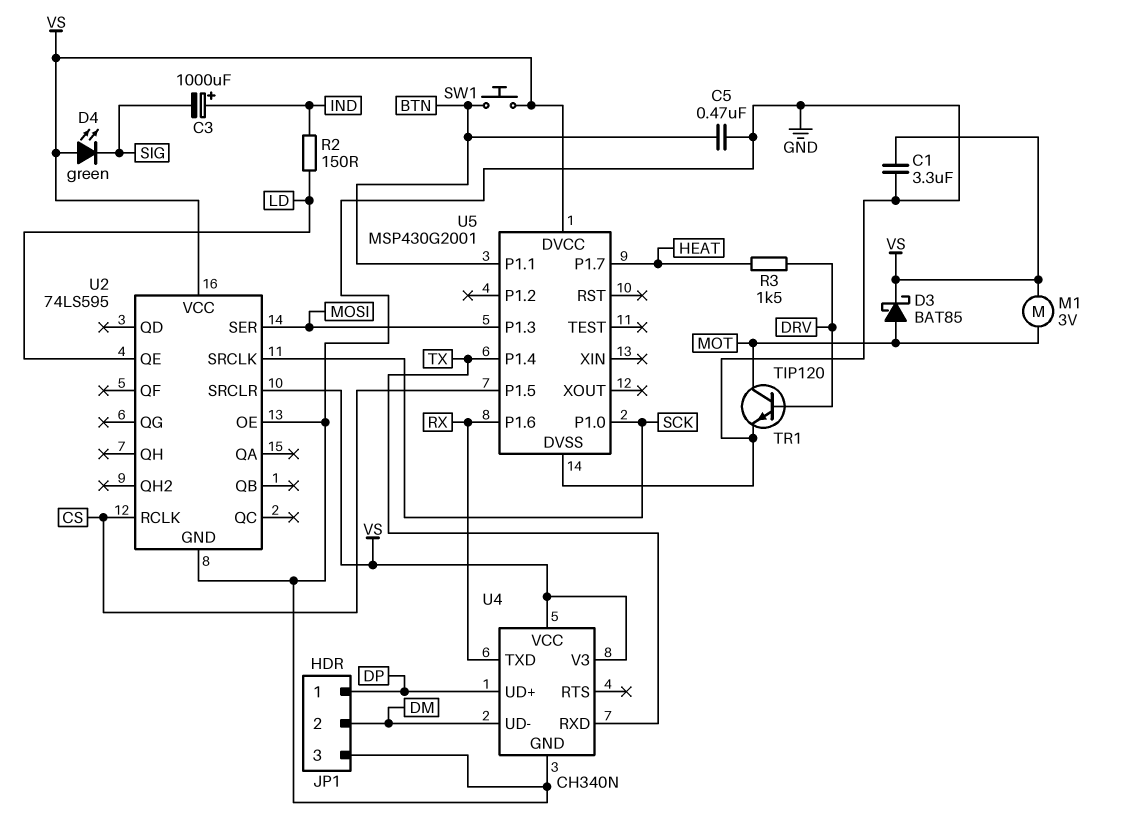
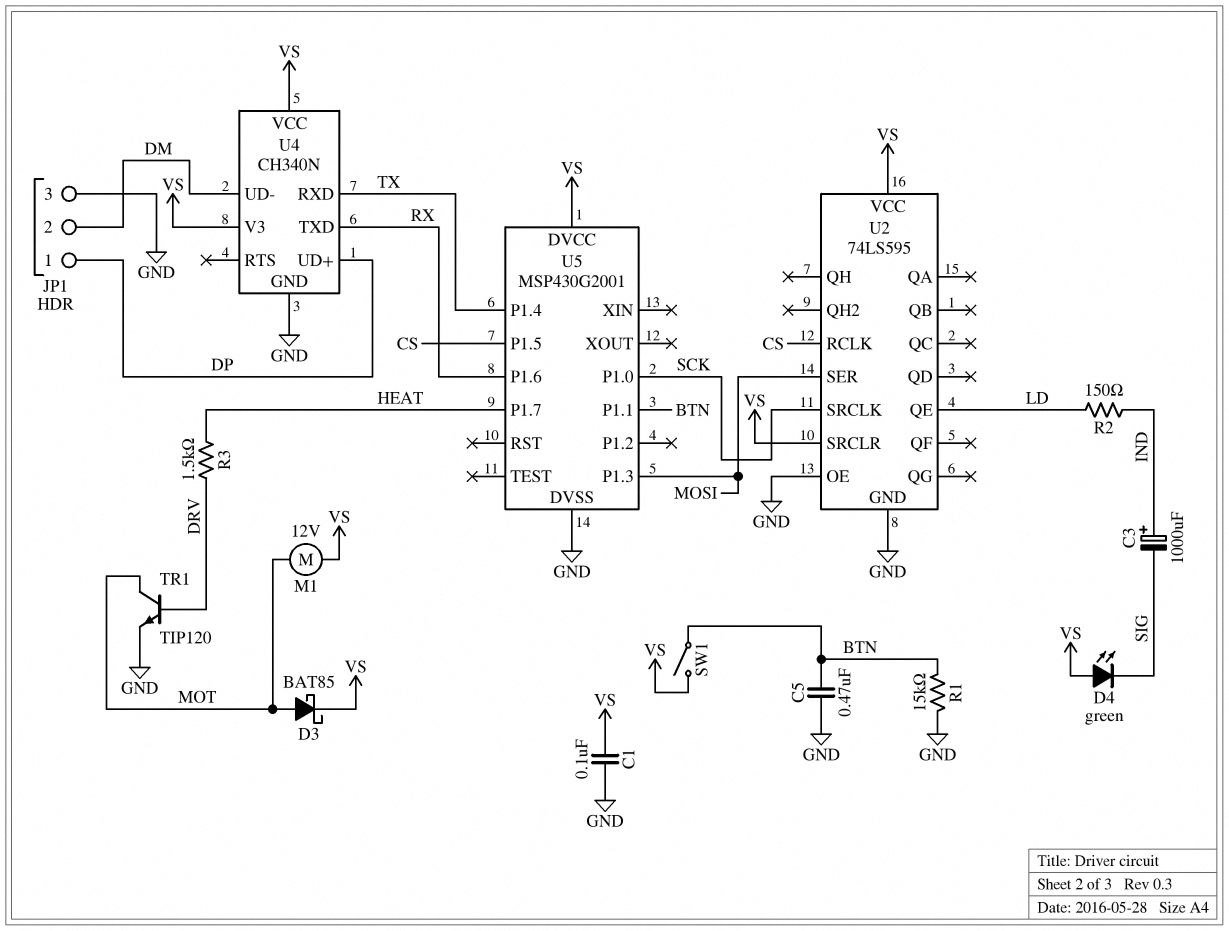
C1: 3.3uF (GND, VS) -> 100nF (GND, VS)
M1: motor 3V (MOT, VS) -> motor 12V (MOT, VS)
R1: none -> 15k (BTN, GND)
SW1: button (BTN, VS) -> switch (BTN, VS)

